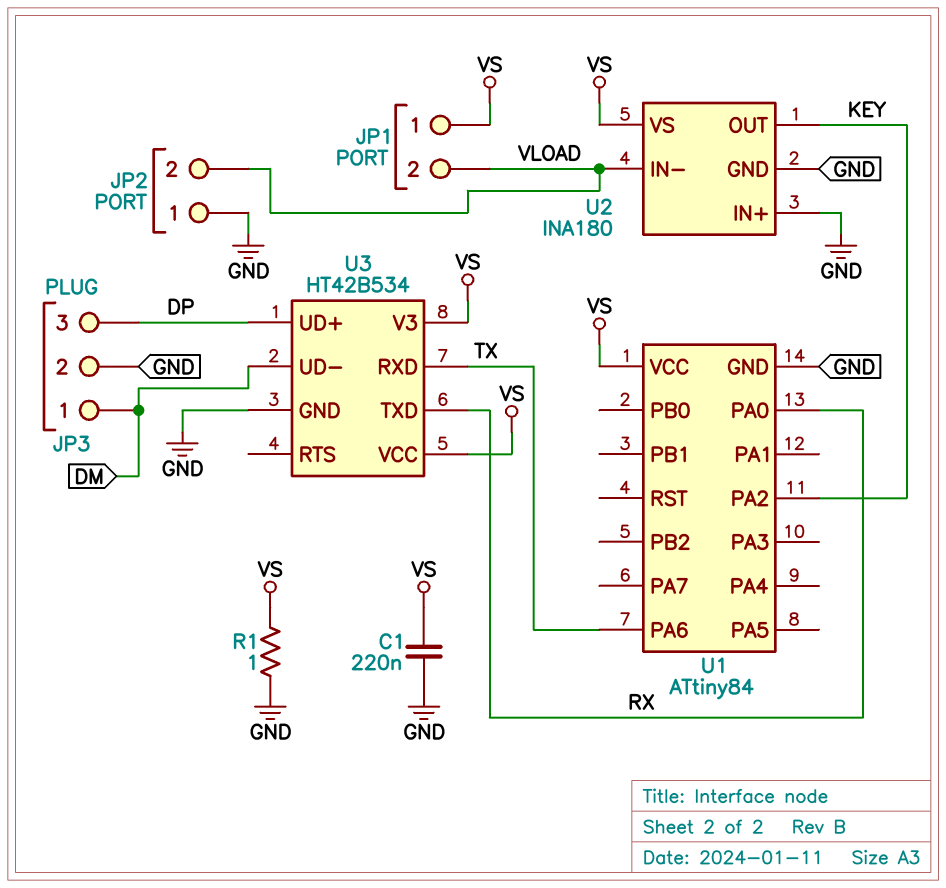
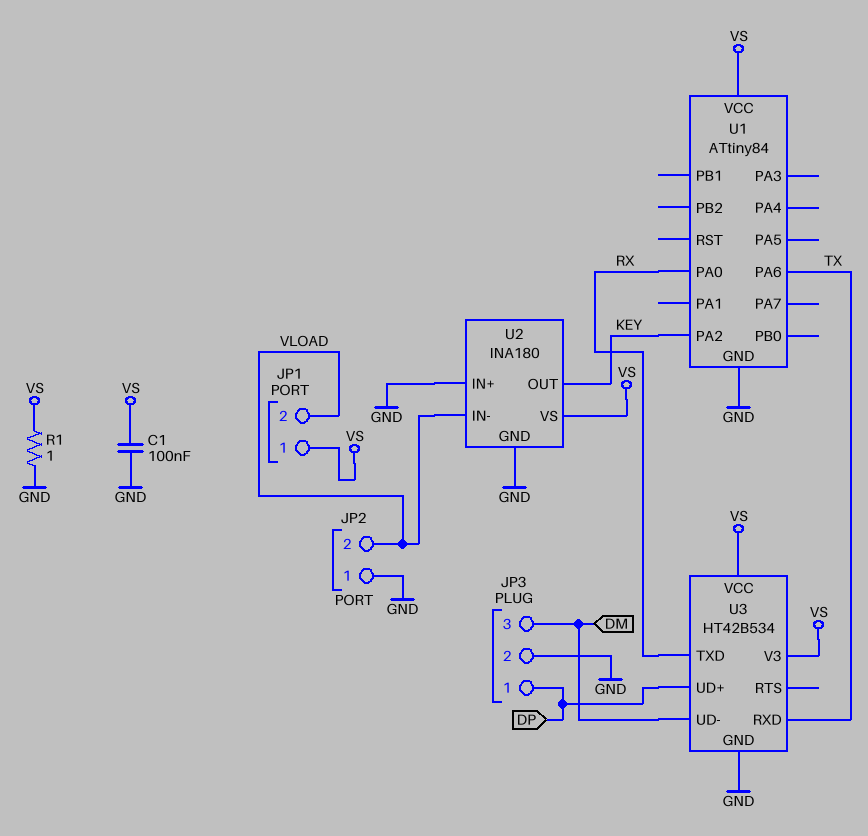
C1: 220nF (GND, VS) -> 100nF (GND, VS)
JP3 pin 1: DM -> DP
JP3 pin 3: DP -> DM

